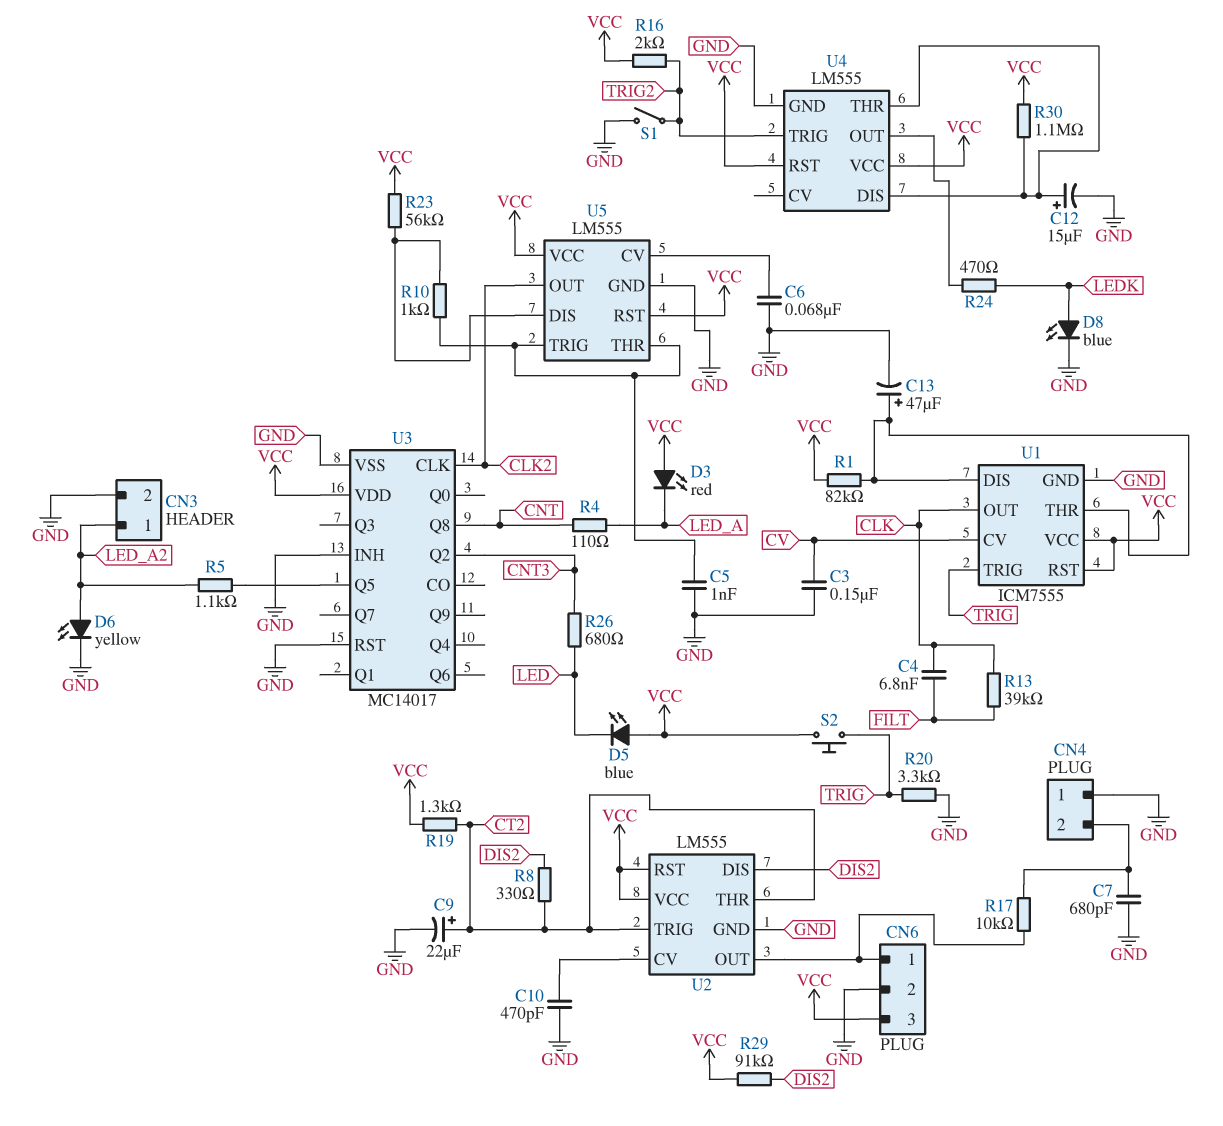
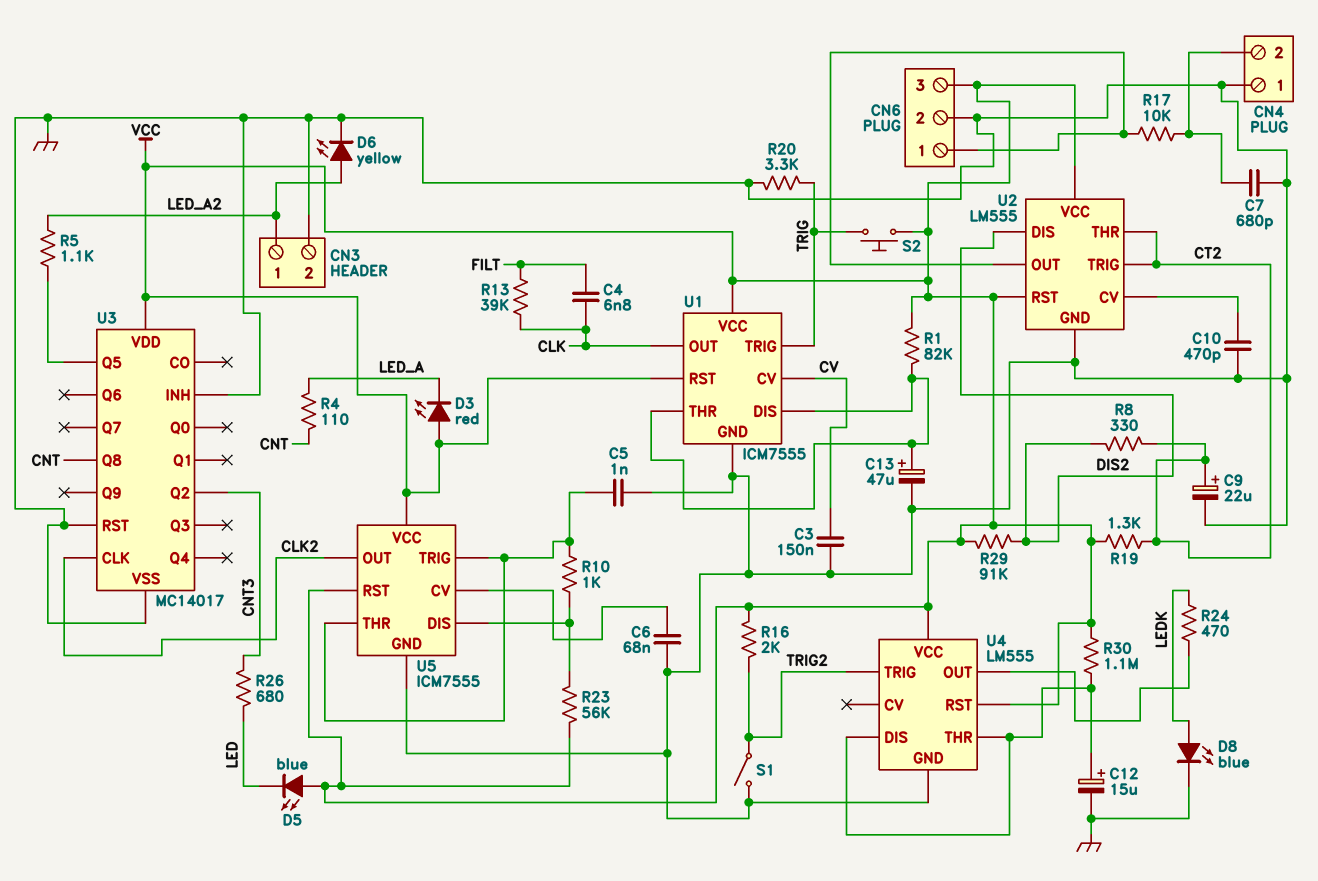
U5: LM555 -> ICM7555

